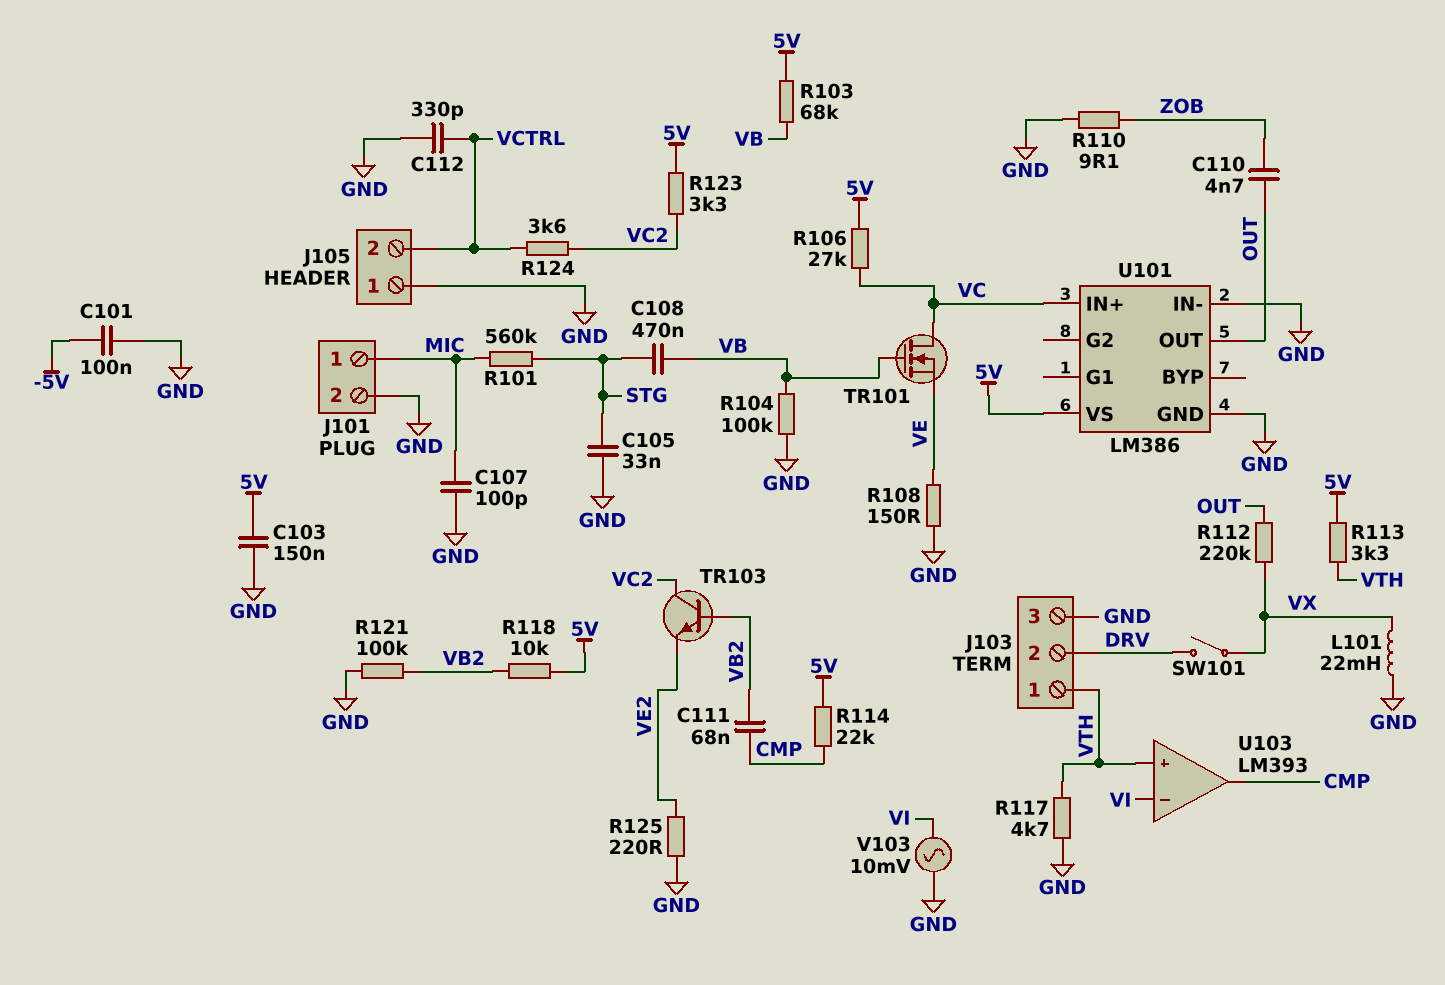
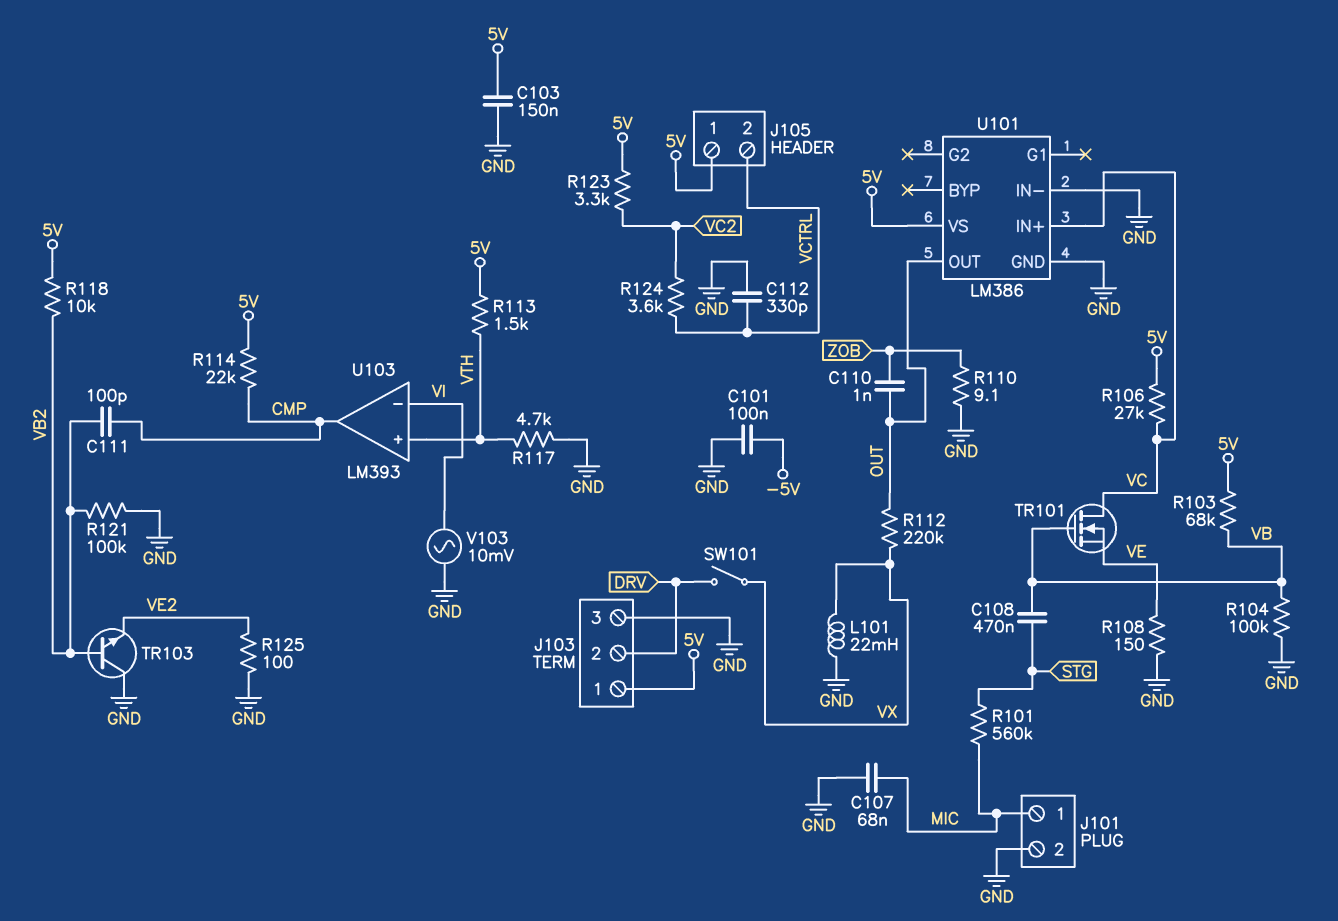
C105: 33nF (GND, STG) -> none
C107: 100pF (GND, MIC) -> 68nF (GND, MIC)
C110: 4.7nF (OUT, ZOB) -> 1nF (OUT, ZOB)
C111: 68nF (CMP, VB2) -> 100pF (CMP, VB2)
J103 pin 1: VTH -> 5V
J105 pin 1: GND -> 5V
R113: 3.3k (5V, VTH) -> 1.5k (5V, VTH)
R125: 220 (GND, VE2) -> 100 (GND, VE2)
TR103: NPN (B VB2, C VC2, E VE2) -> NPN (B VB2, C GND, E VE2)

